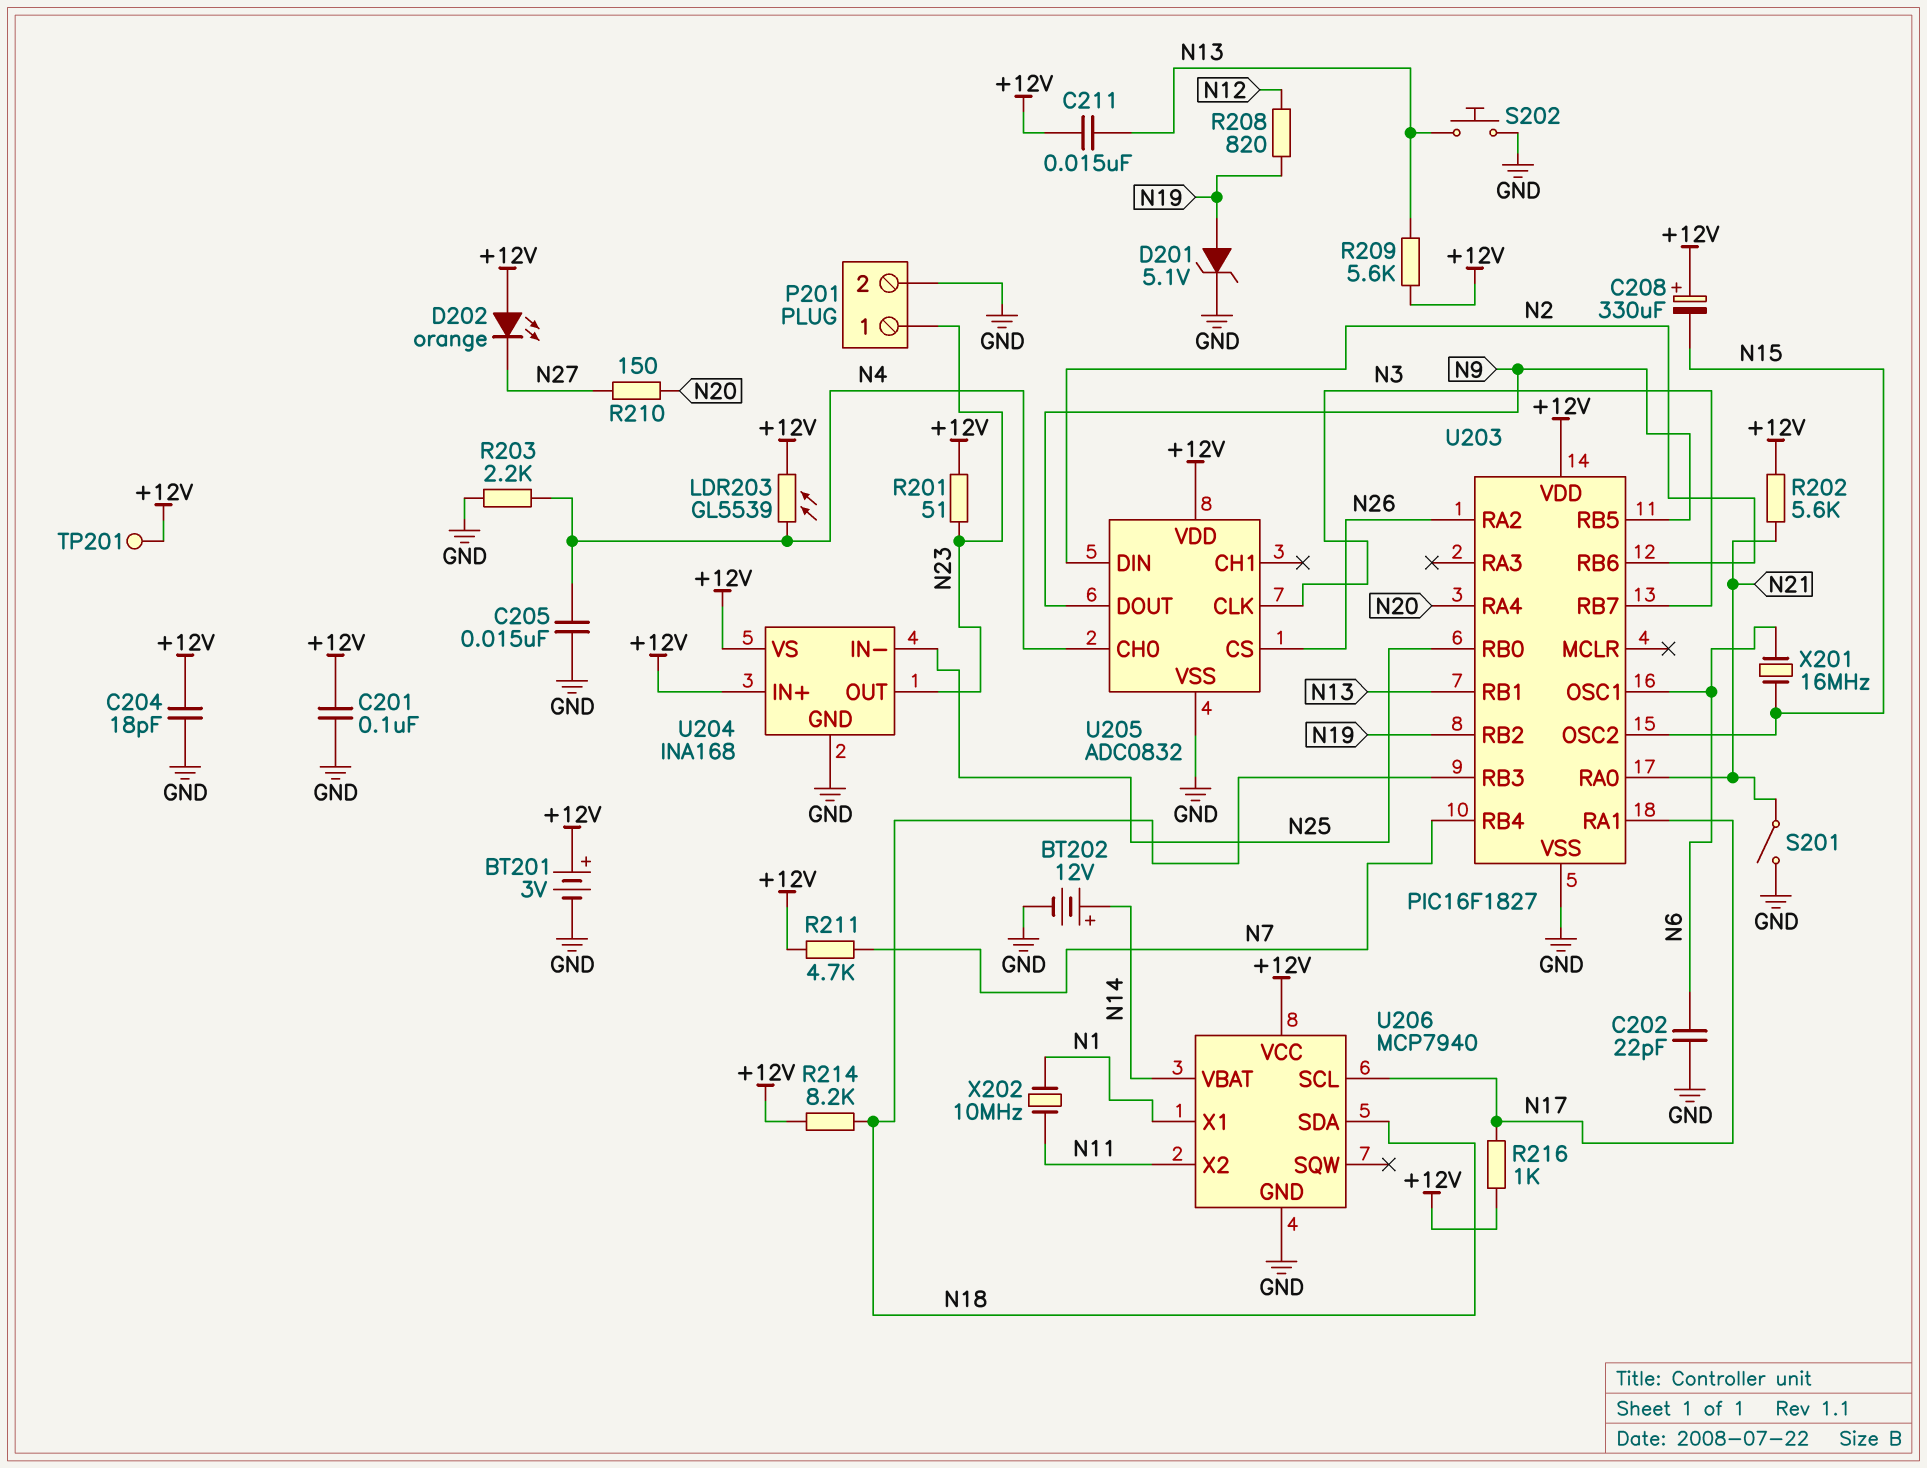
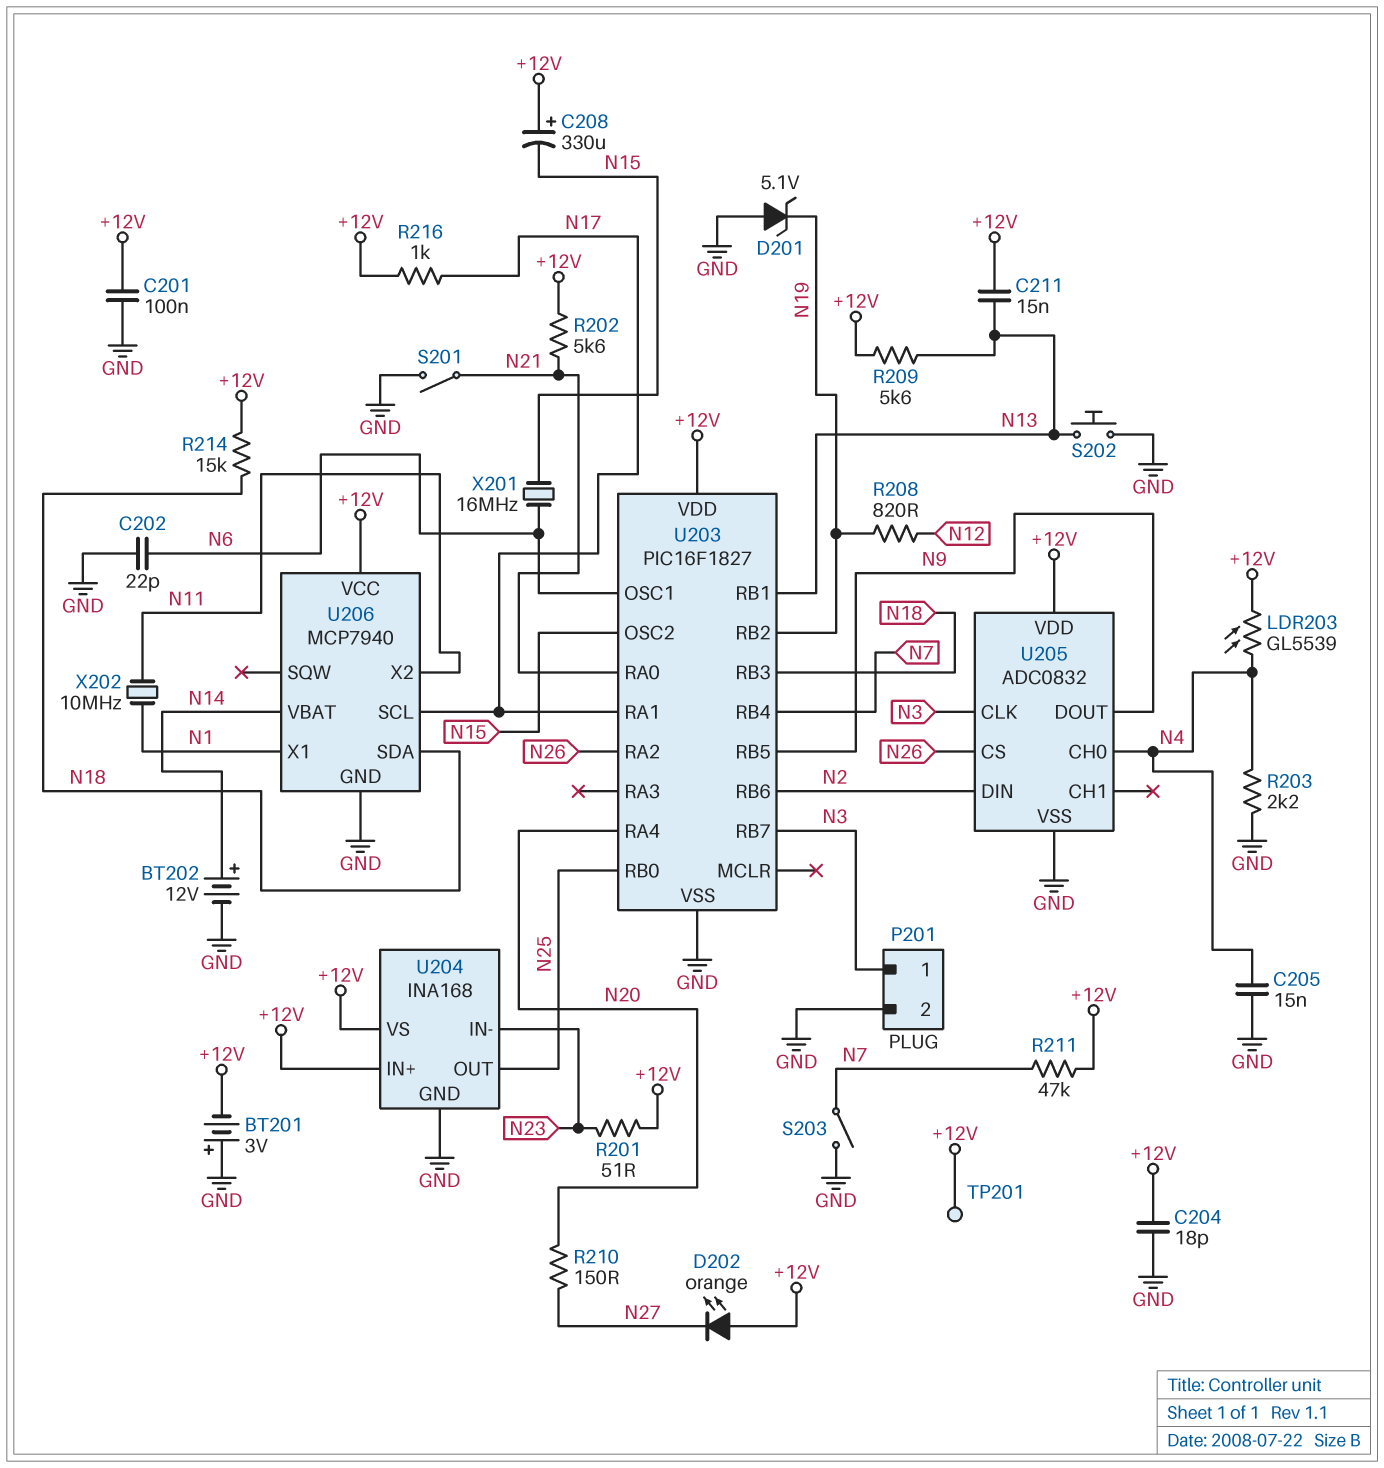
BT201: 3V (plus +12V, minus GND) -> 3V (plus GND, minus +12V)
D201: zener 5.1V (A N19, K GND) -> zener 5.1V (A GND, K N19)
P201 pin 1: N23 -> N3
R211: 4.7k (+12V, N7) -> 47k (+12V, N7)
R214: 8.2k (+12V, N18) -> 15k (+12V, N18)
S203: none -> switch (GND, N7)
U204 pin IN-: N25 -> N23
U204 pin OUT: N23 -> N25

